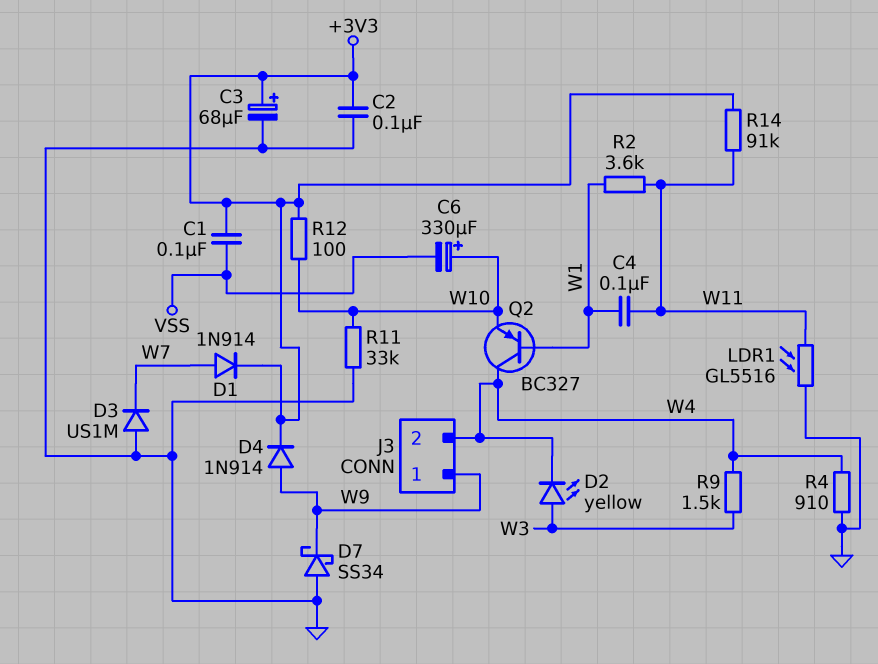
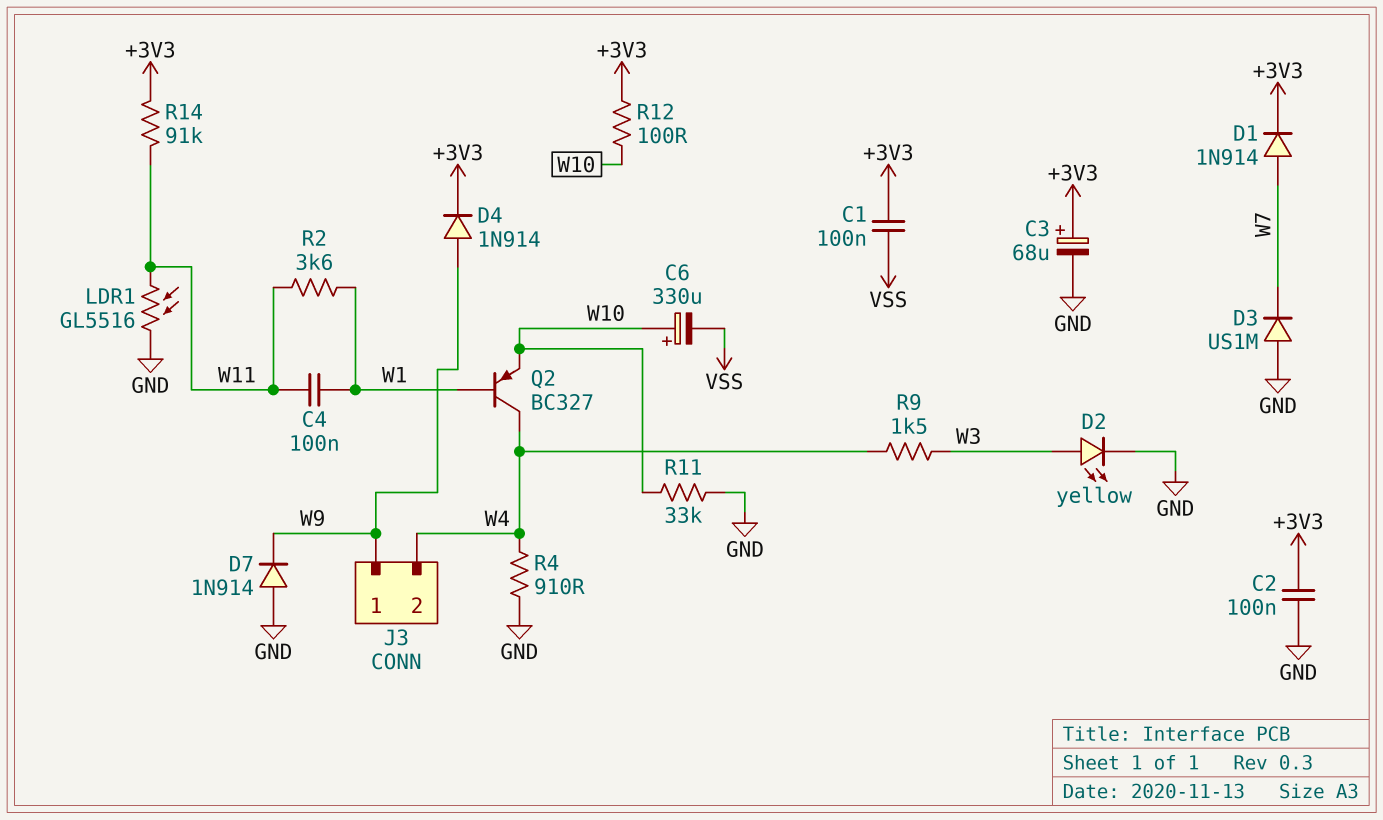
D2: LED yellow (A W3, K W4) -> LED yellow (A W3, K GND)
D7: schottky SS34 (A GND, K W9) -> diode 1N914 (A GND, K W9)

